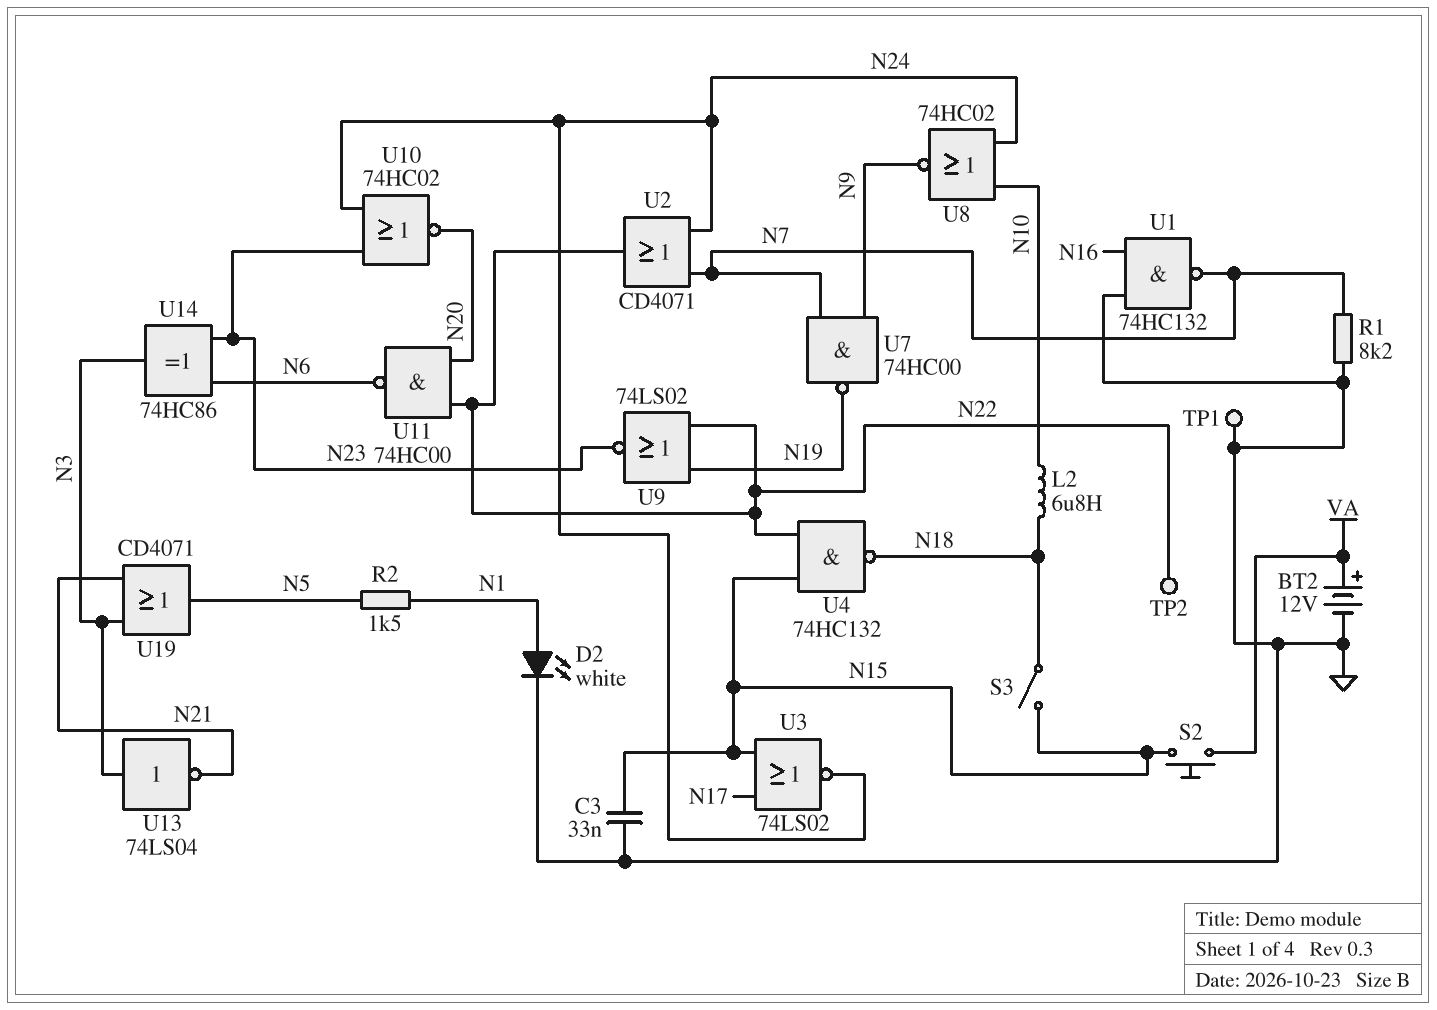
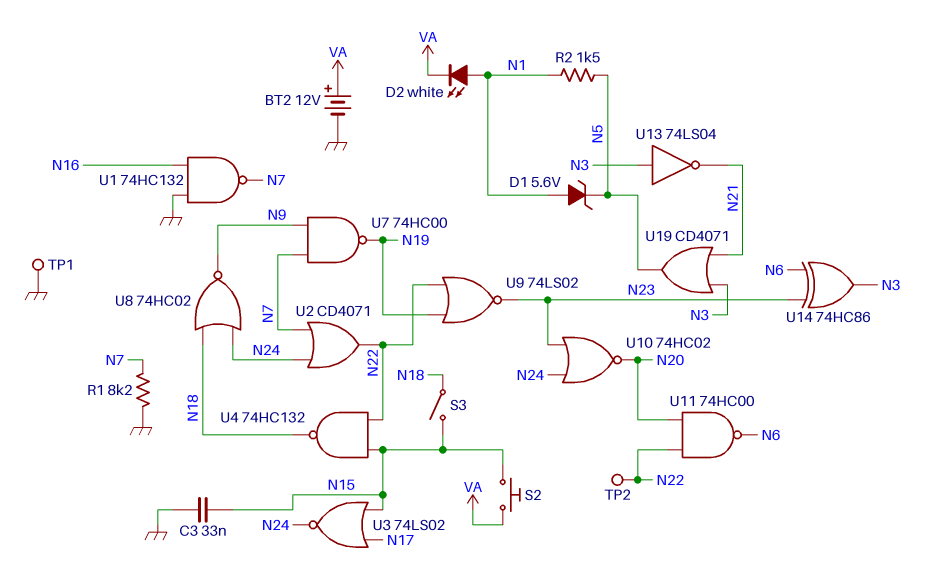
D1: none -> zener 5.6V (A N1, K N5)
D2: LED white (A N1, K GND) -> LED white (A N1, K VA)
L2: 6.8uH (N10, N18) -> none
U8: NOR 74HC02 (in N10, in N24, out N9) -> NOR 74HC02 (in N18, in N24, out N9)

